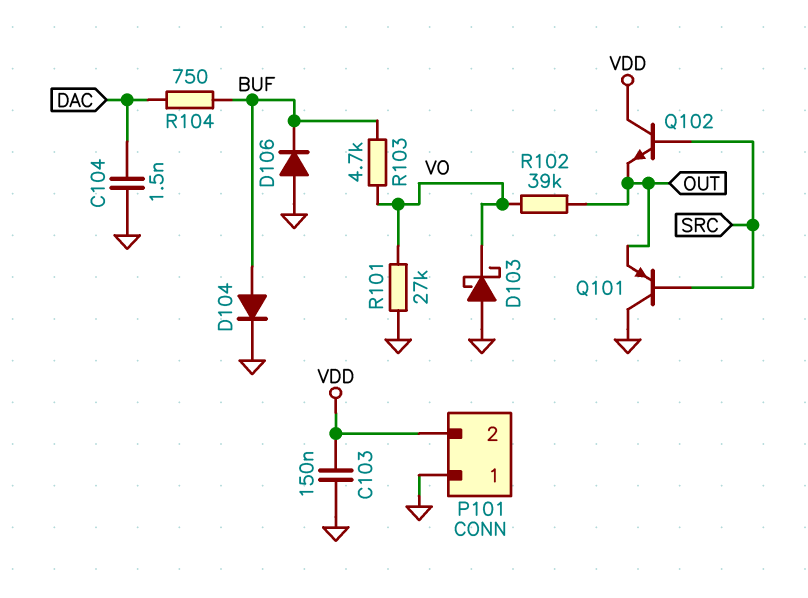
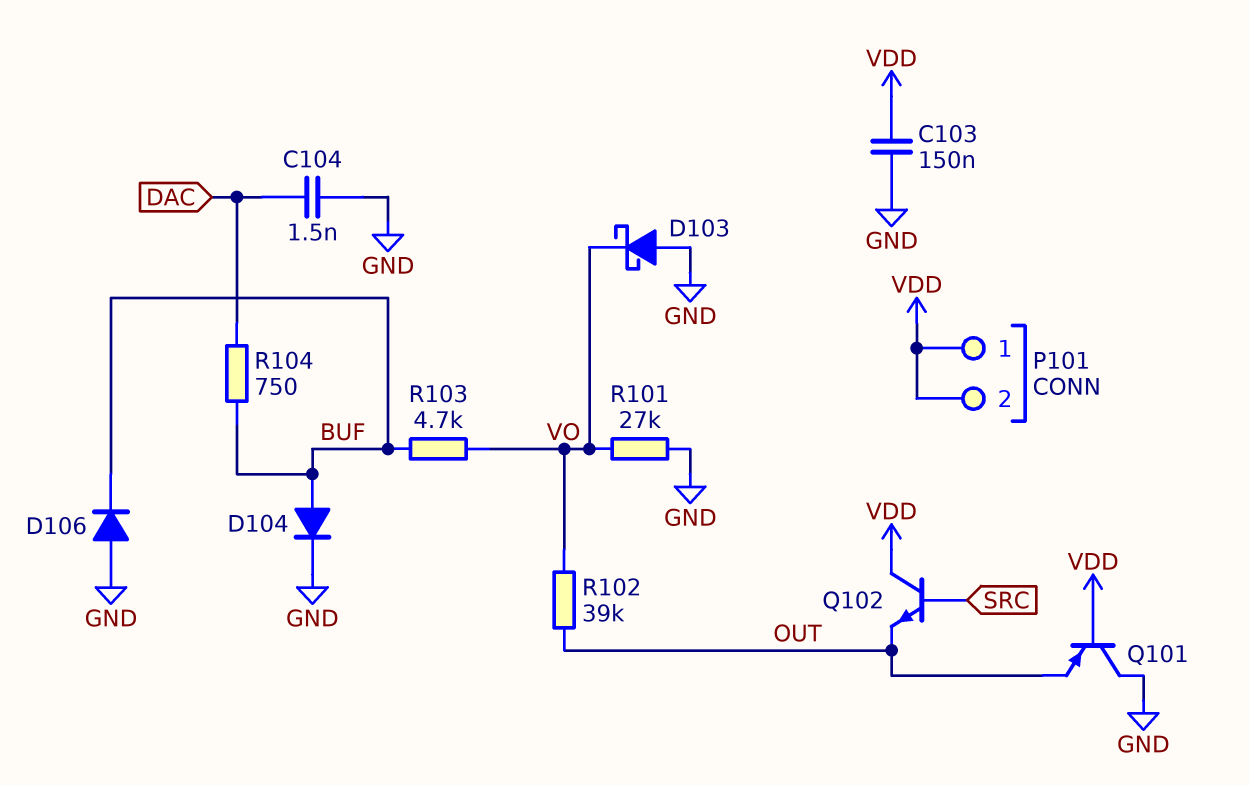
P101 pin 1: GND -> VDD
Q101: PNP (B SRC, C GND, E OUT) -> PNP (B VDD, C GND, E OUT)

